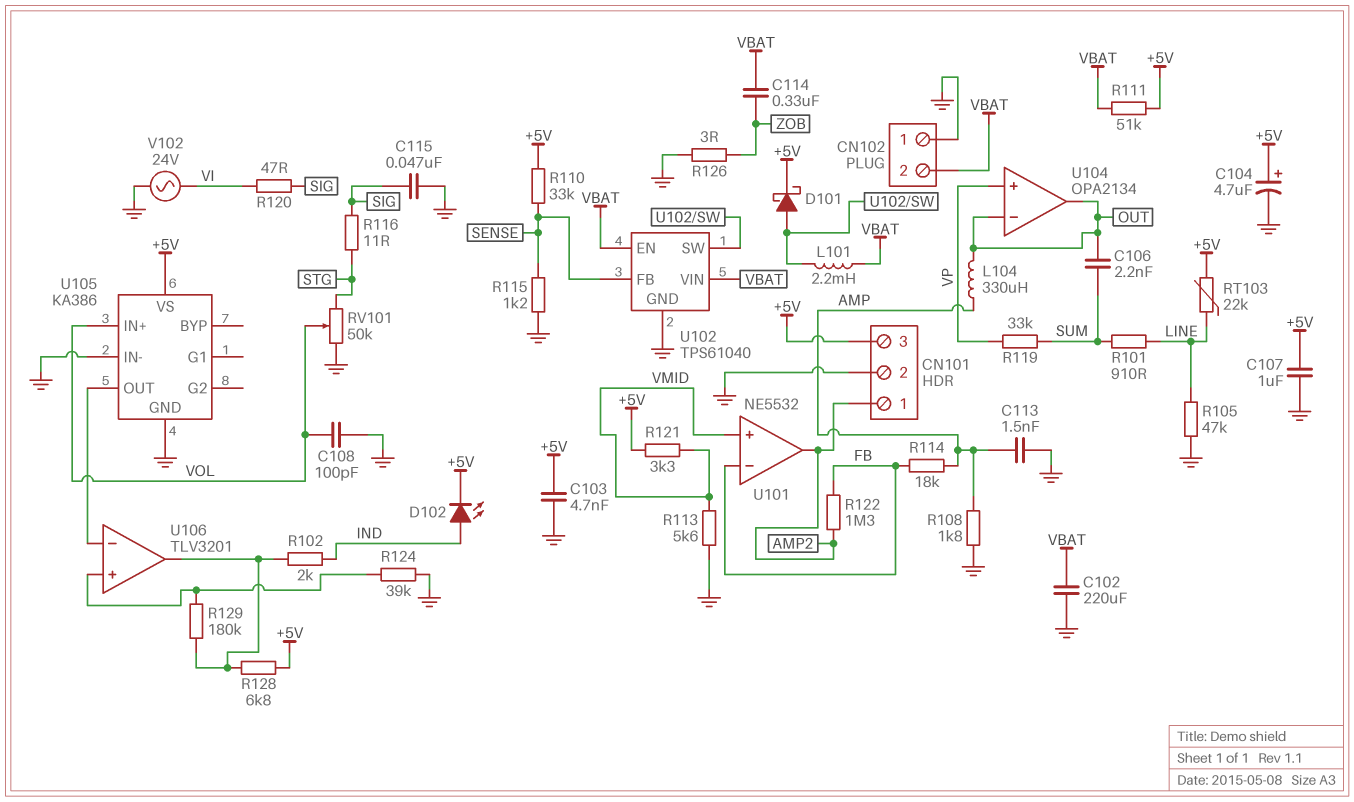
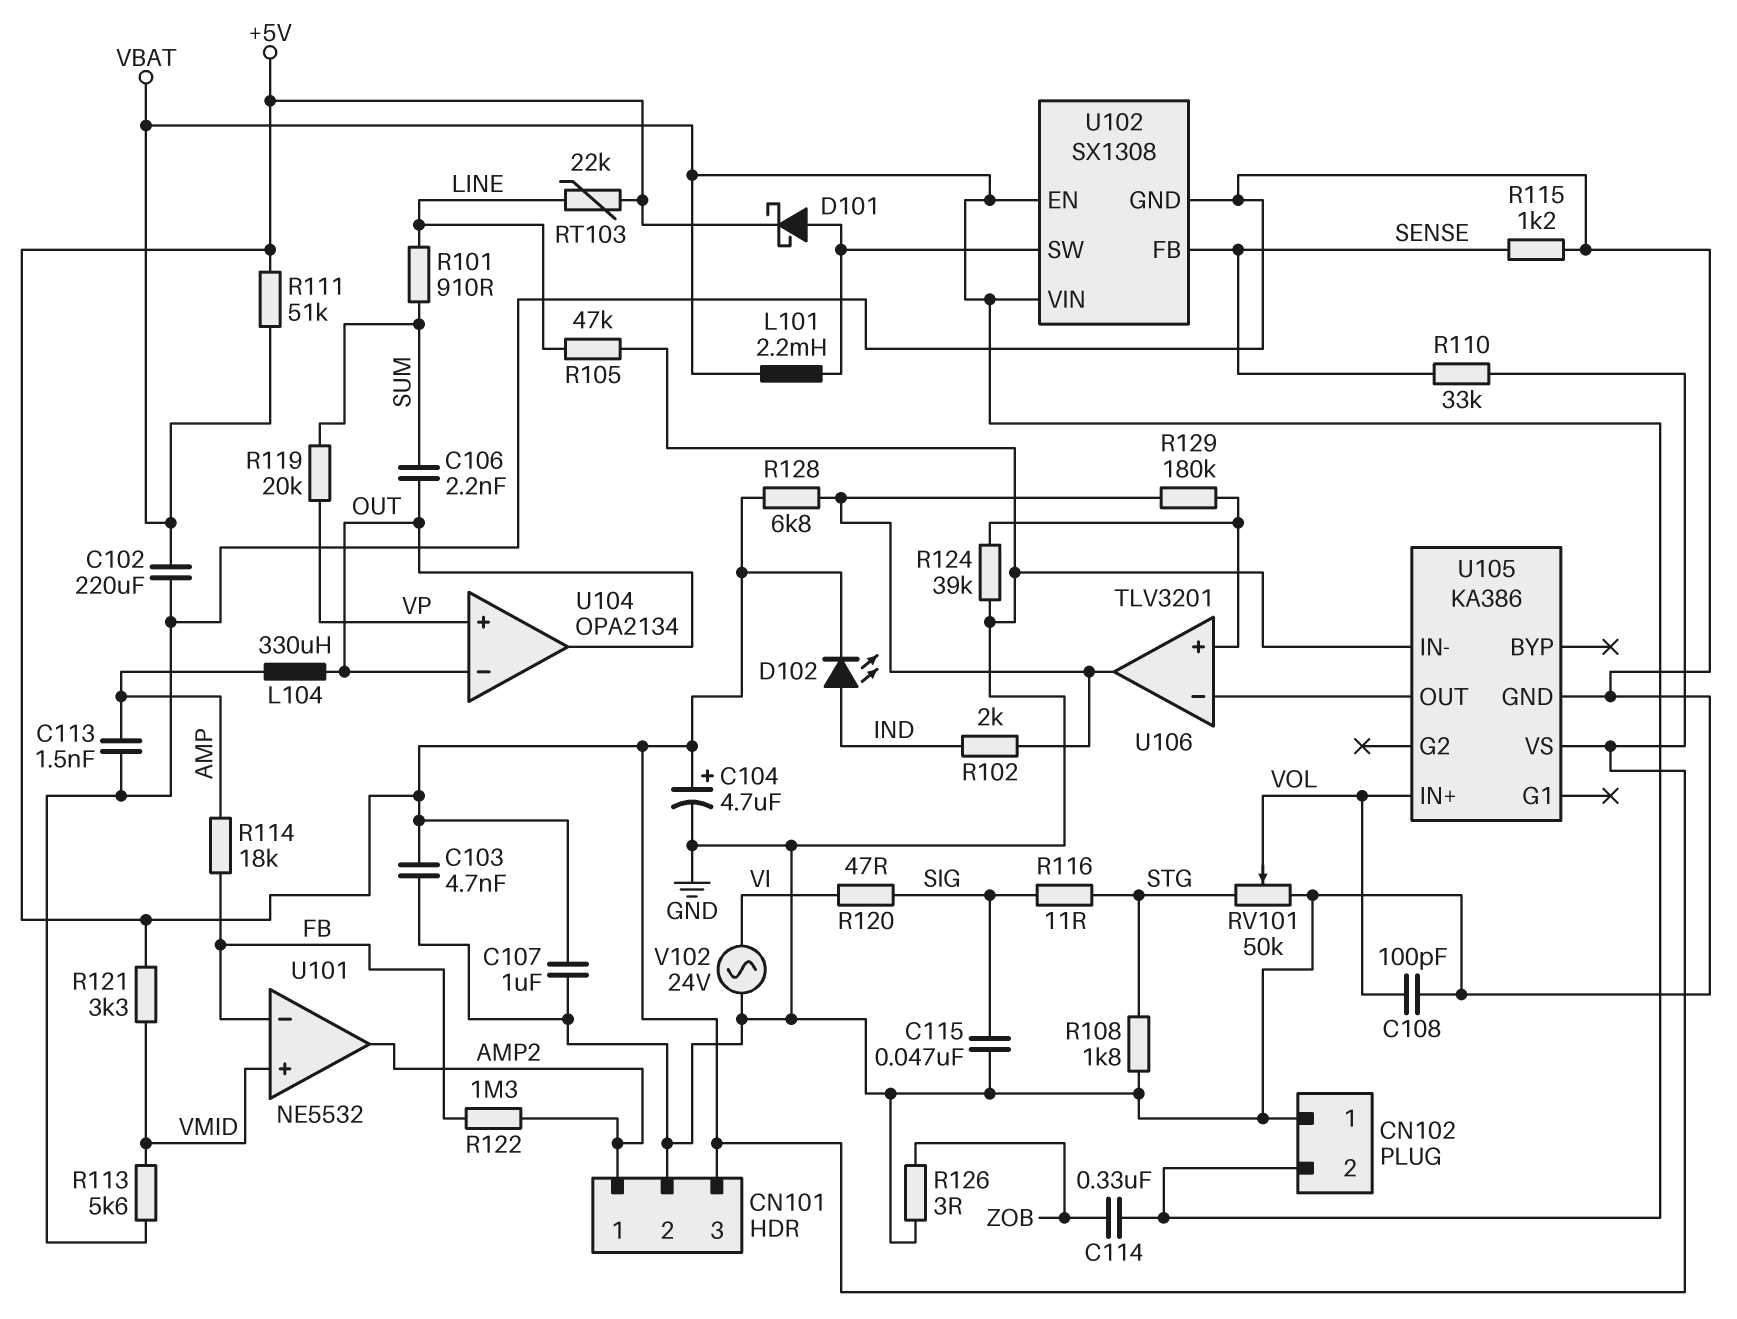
R108: 1.8k (AMP, GND) -> 1.8k (GND, STG)
R119: 33k (SUM, VP) -> 20k (SUM, VP)
U102: TPS61040 -> SX1308

